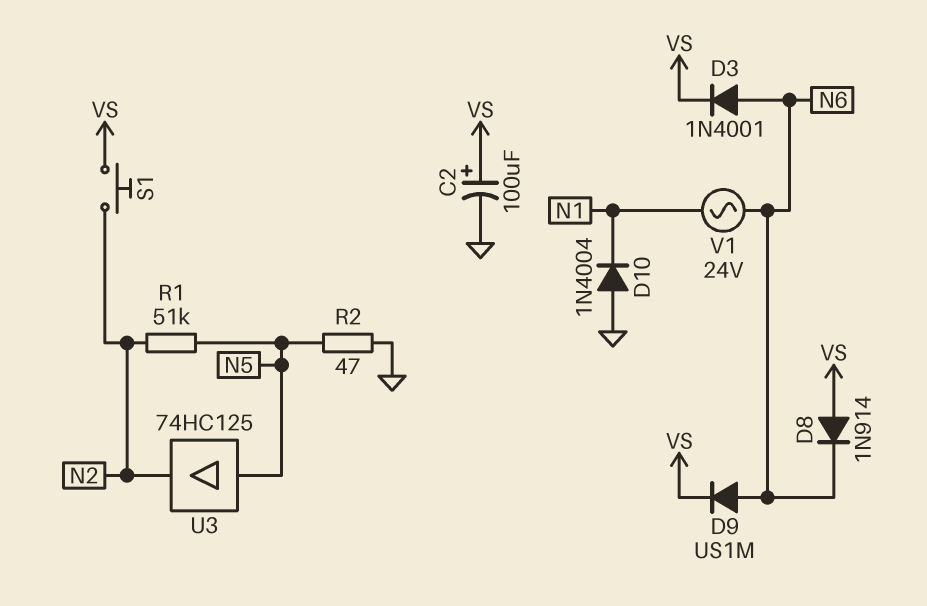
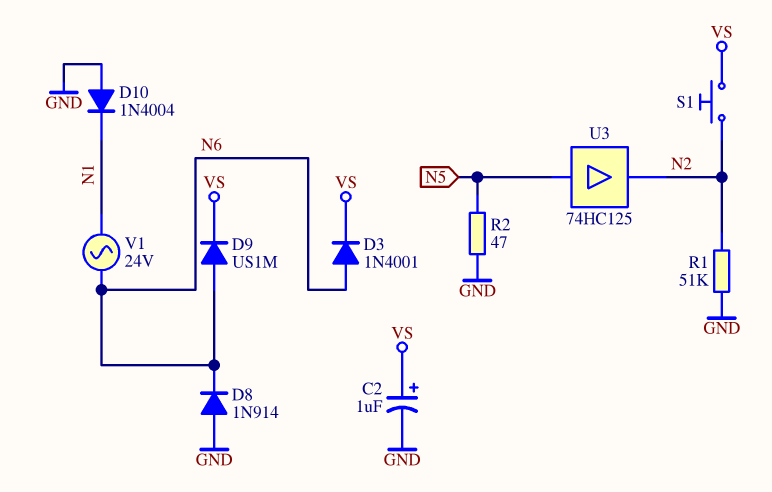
C2: 100uF (plus VS, minus GND) -> 1uF (plus VS, minus GND)
D8: diode 1N914 (A VS, K N6) -> diode 1N914 (A GND, K N6)
R1: 51k (N2, N5) -> 51k (GND, N2)

